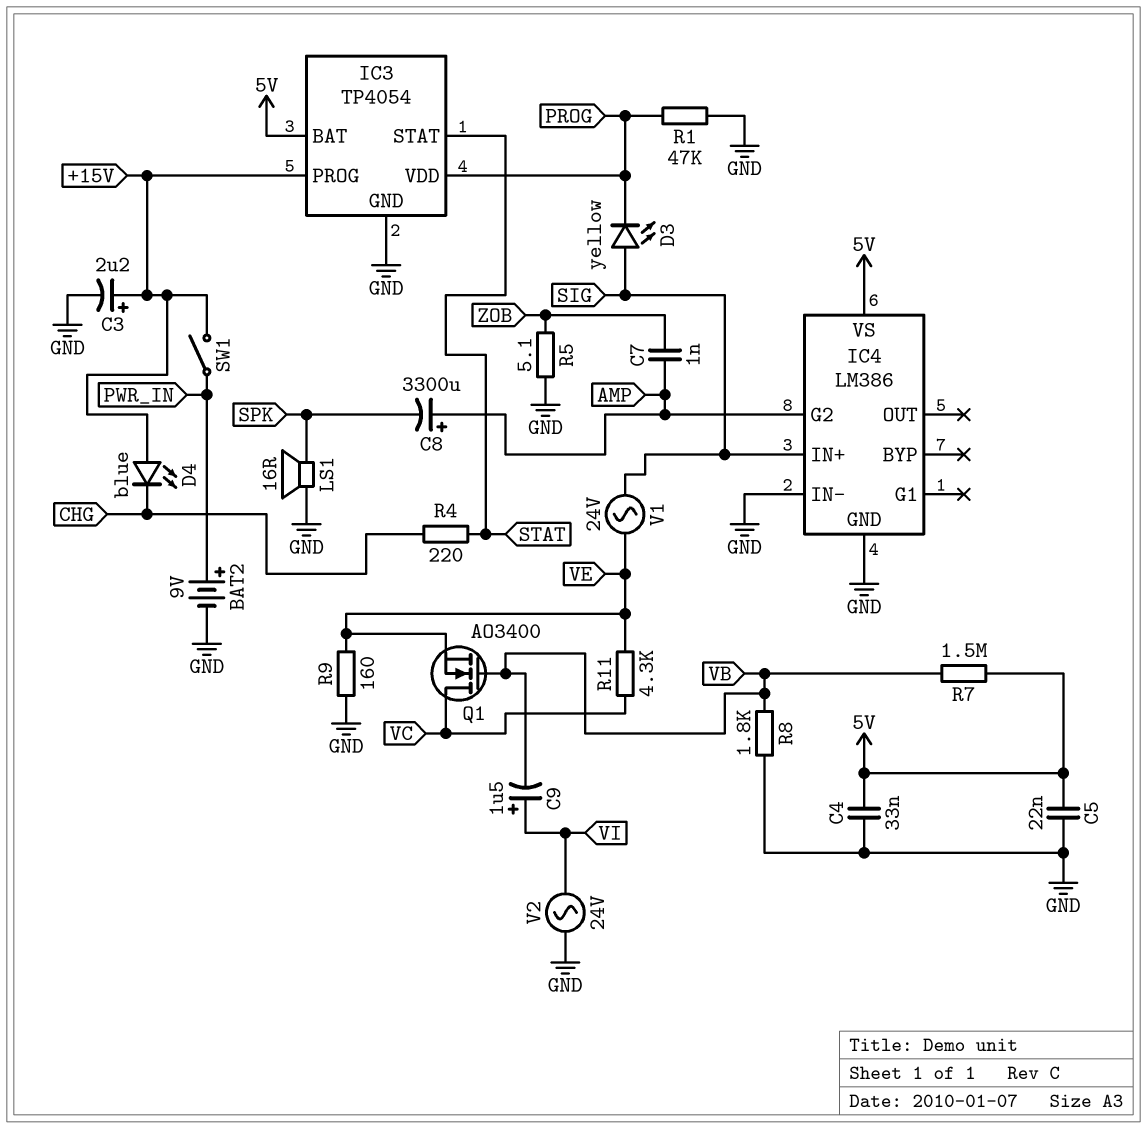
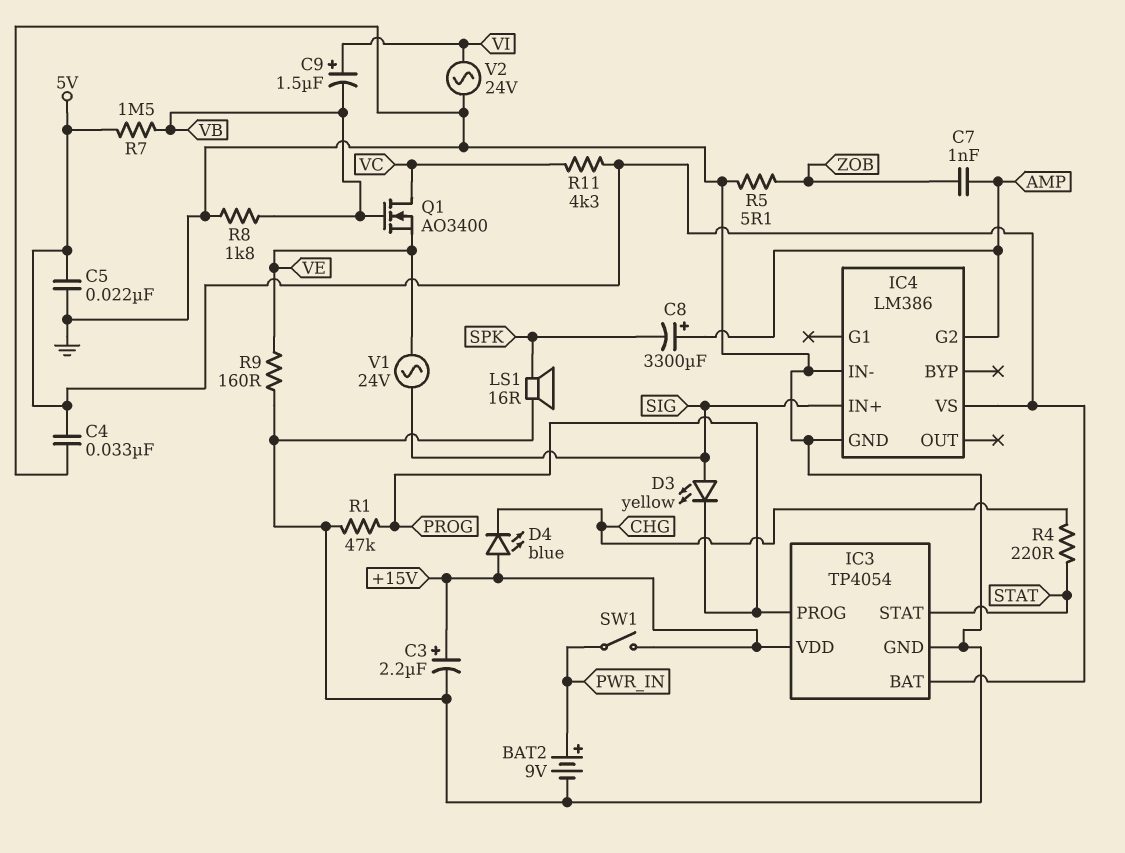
IC3 pin PROG: +15V -> PROG
IC3 pin VDD: PROG -> +15V
R11: 4.3k (VC, VE) -> 4.3k (5V, VC)

